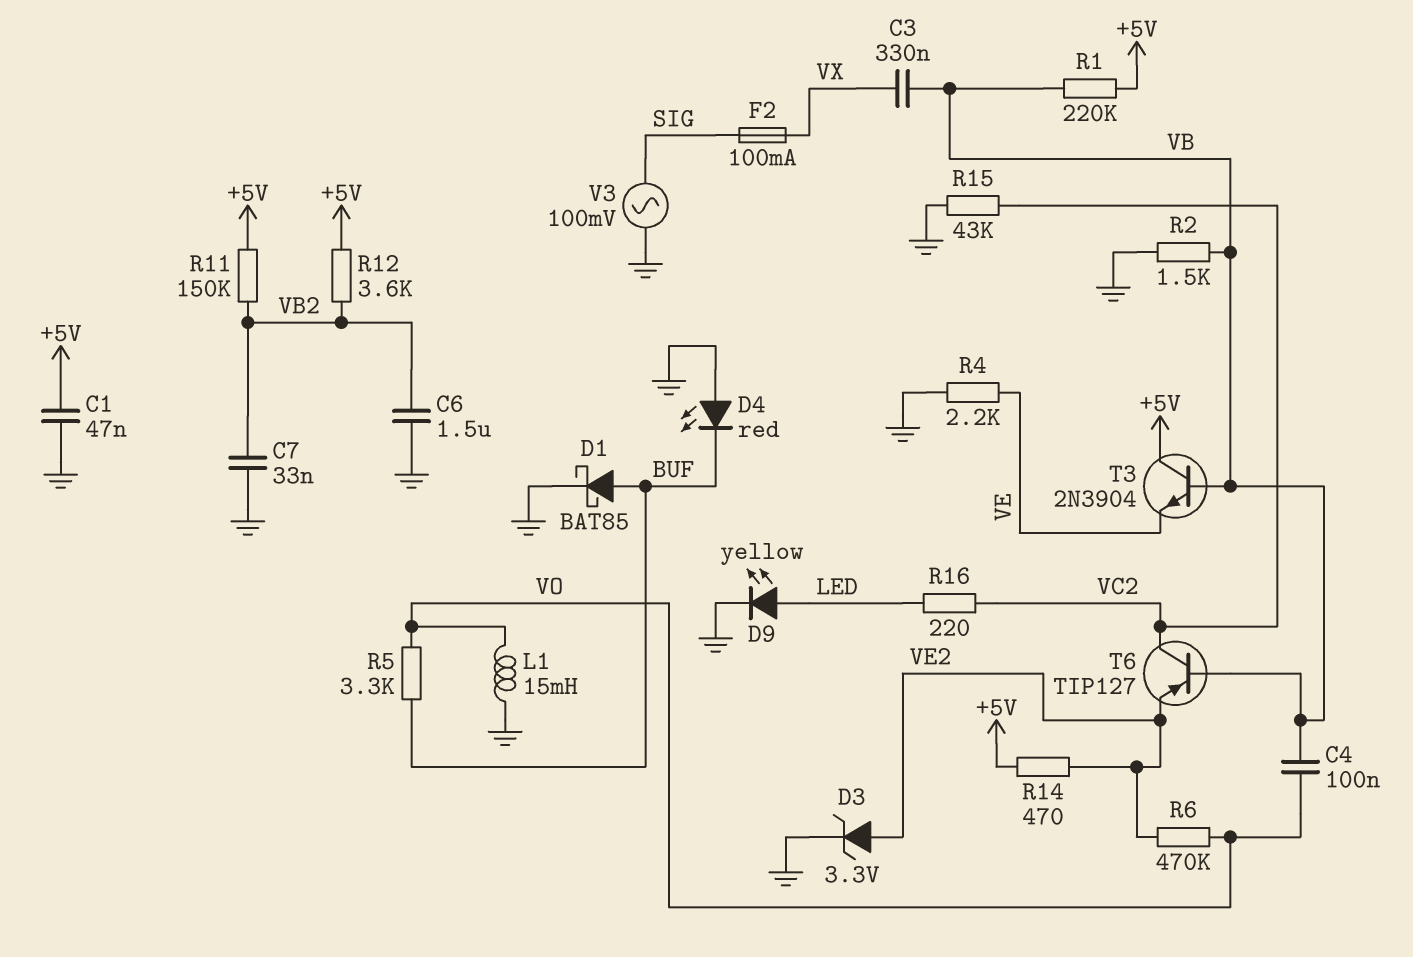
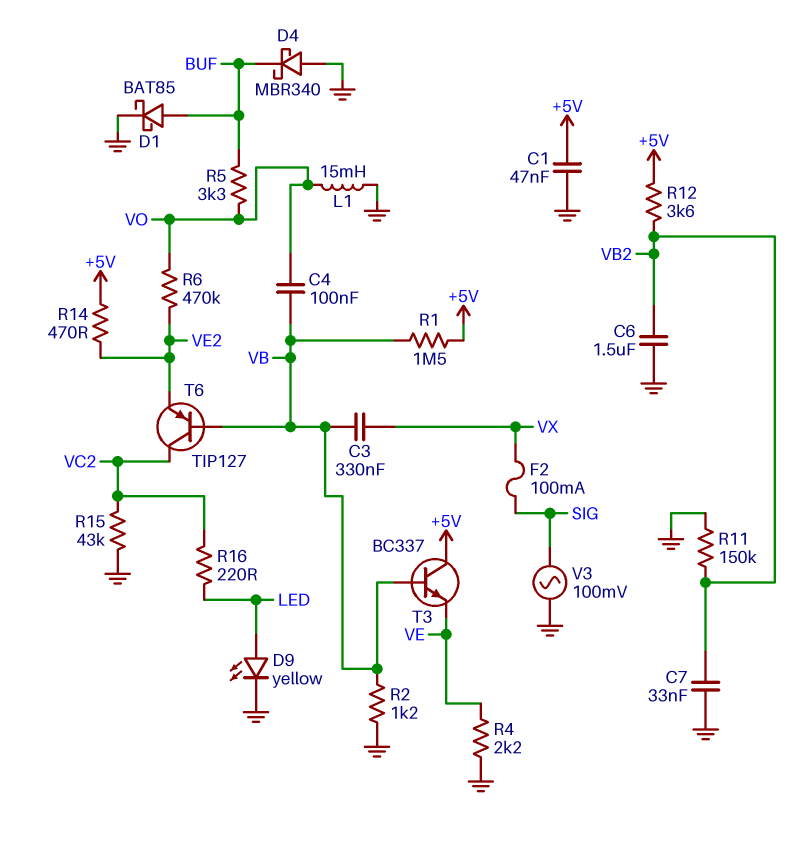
D3: zener 3.3V (A VE2, K GND) -> none
D4: LED red (A GND, K BUF) -> schottky MBR340 (A GND, K BUF)
R1: 220k (+5V, VB) -> 1.5M (+5V, VB)
R2: 1.5k (GND, VB) -> 1.2k (GND, VB)
R11: 150k (+5V, VB2) -> 150k (GND, VB2)
T3: NPN 2N3904 (B VB, C +5V, E VE) -> NPN BC337 (B VB, C +5V, E VE)

